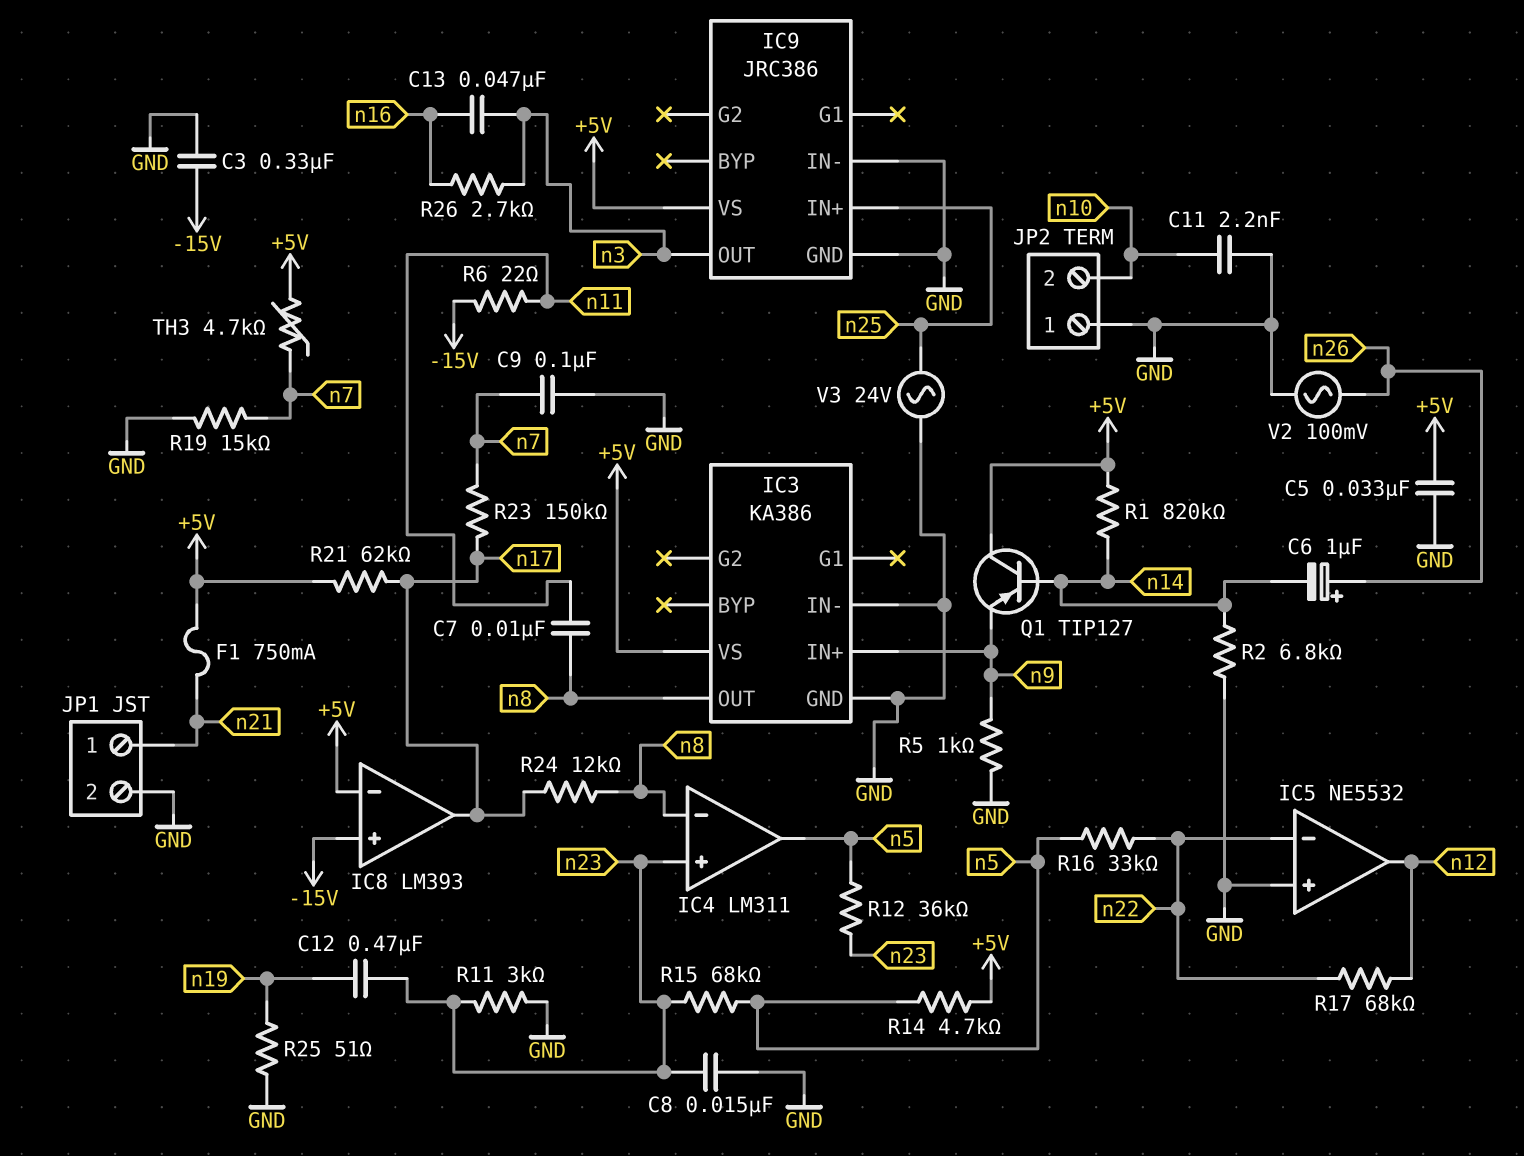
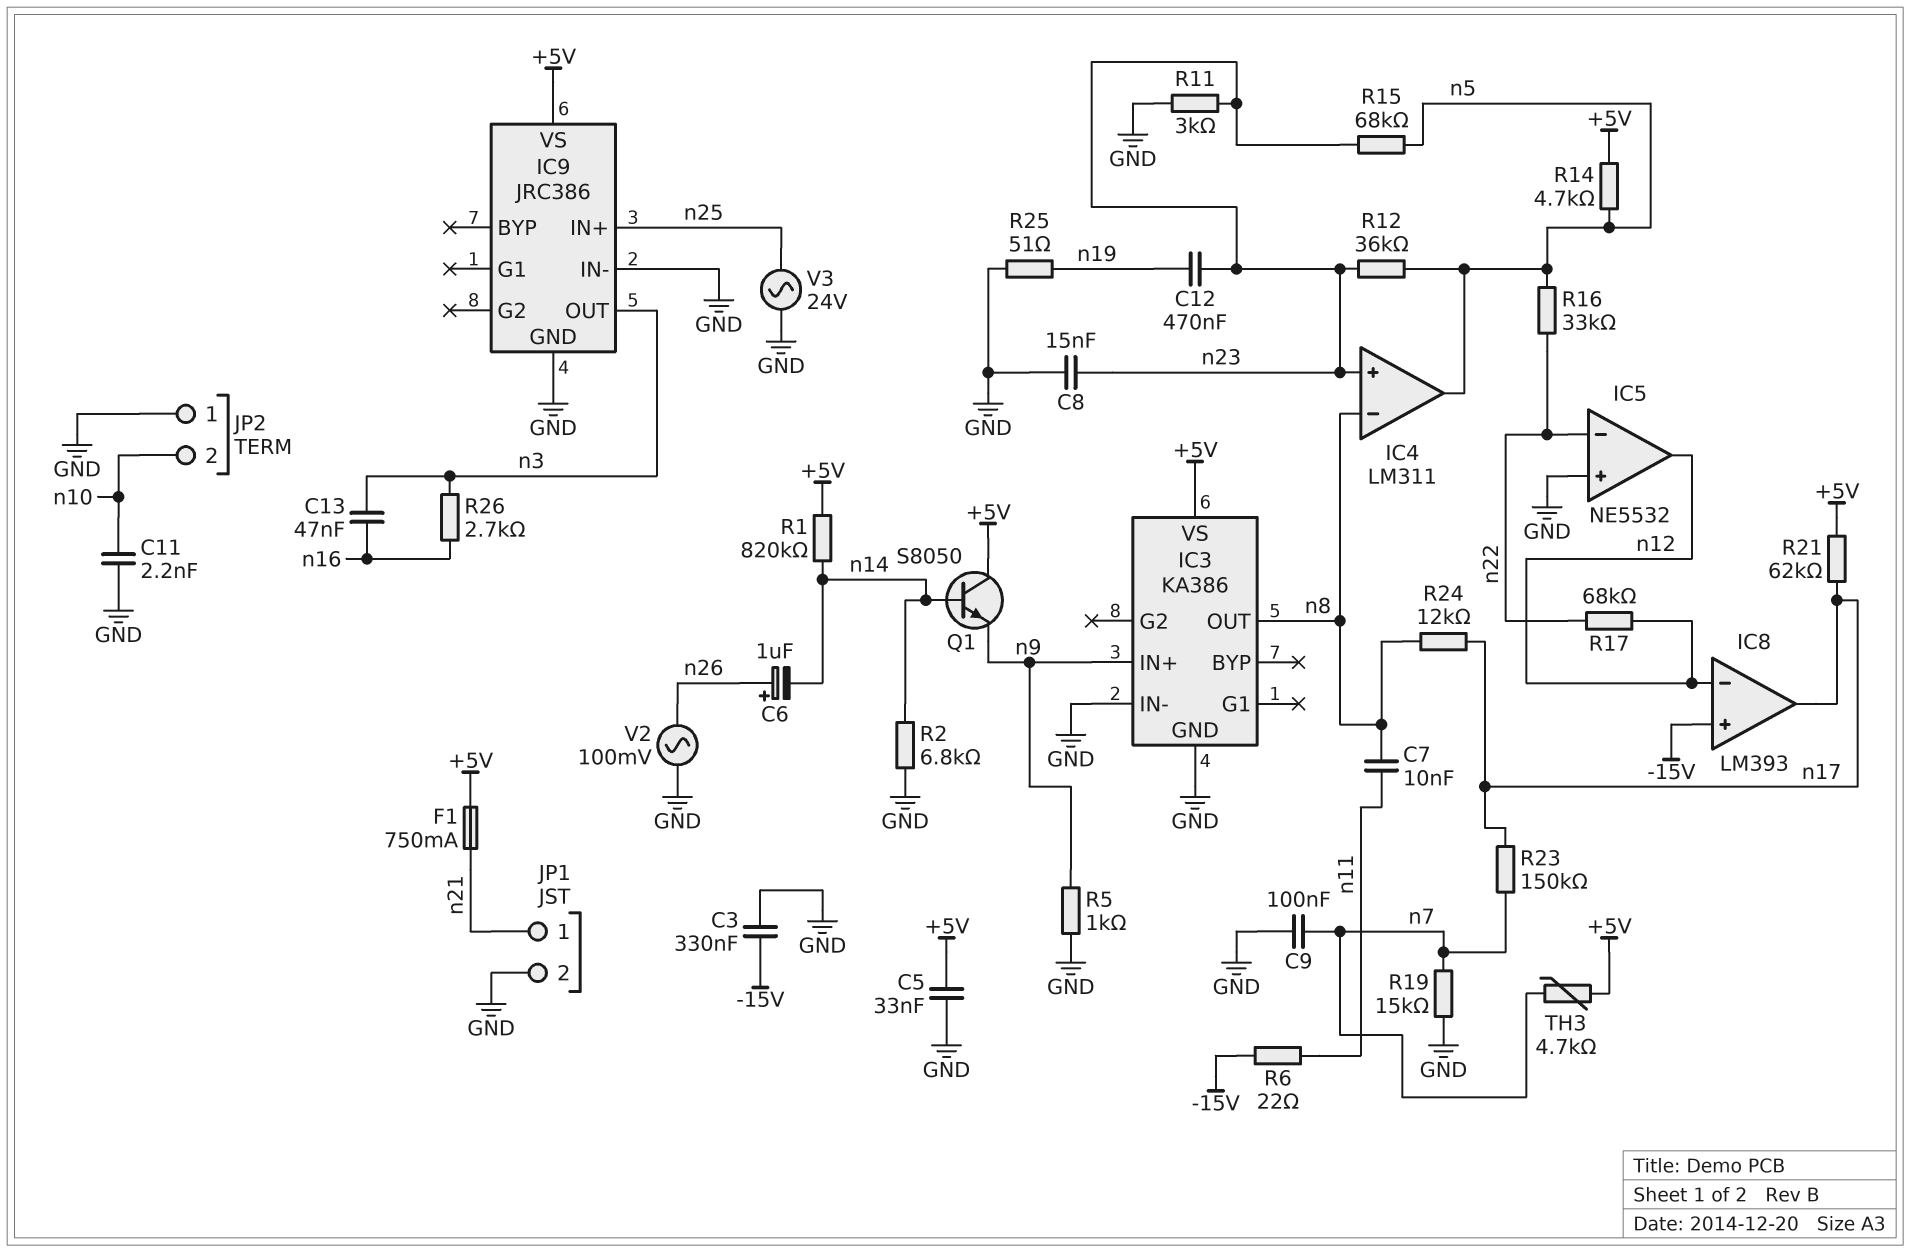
IC8 pin in-: +5V -> n12
Q1: PNP TIP127 (B n14, C +5V, E n9) -> NPN S8050 (B n14, C +5V, E n9)

